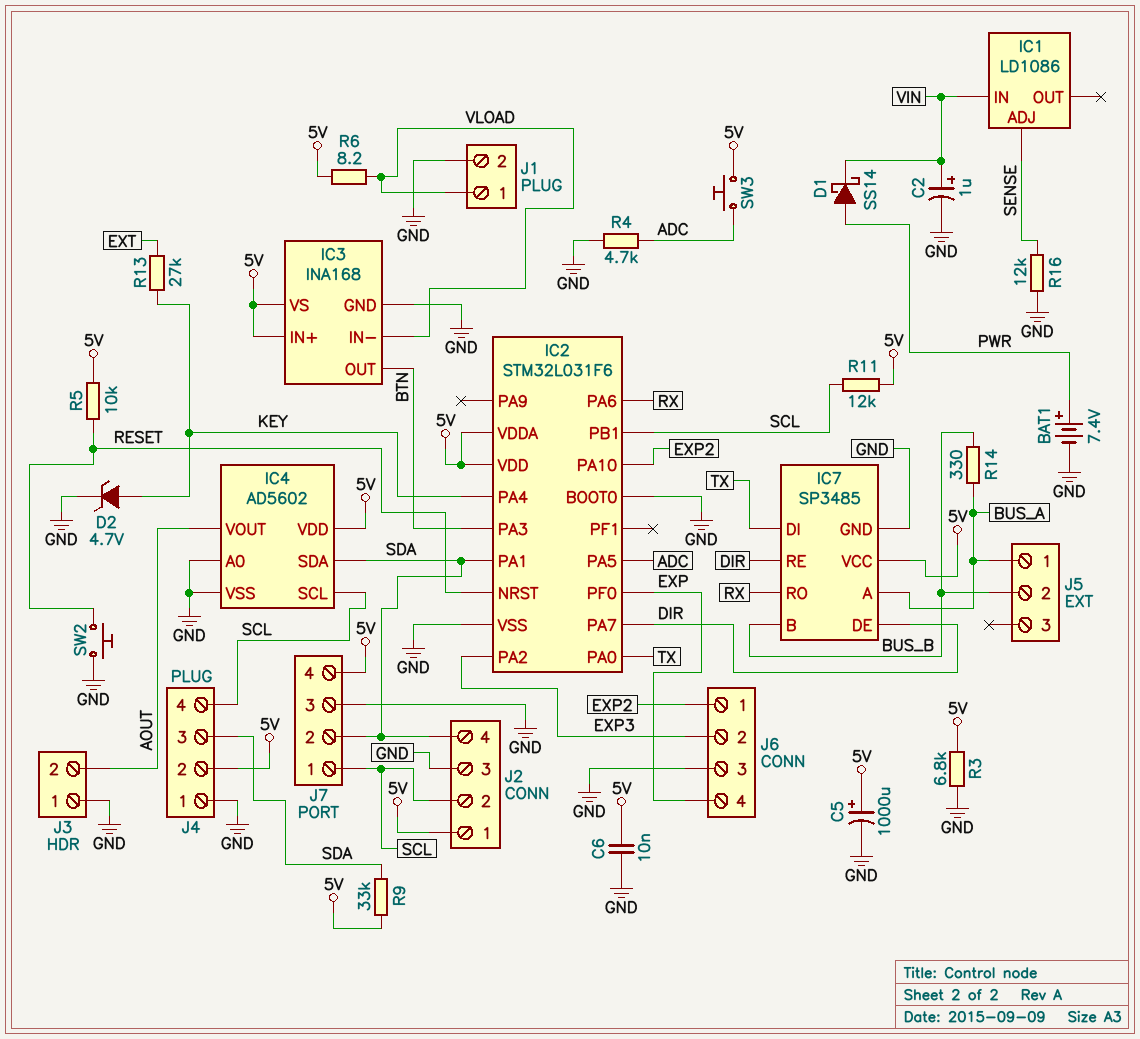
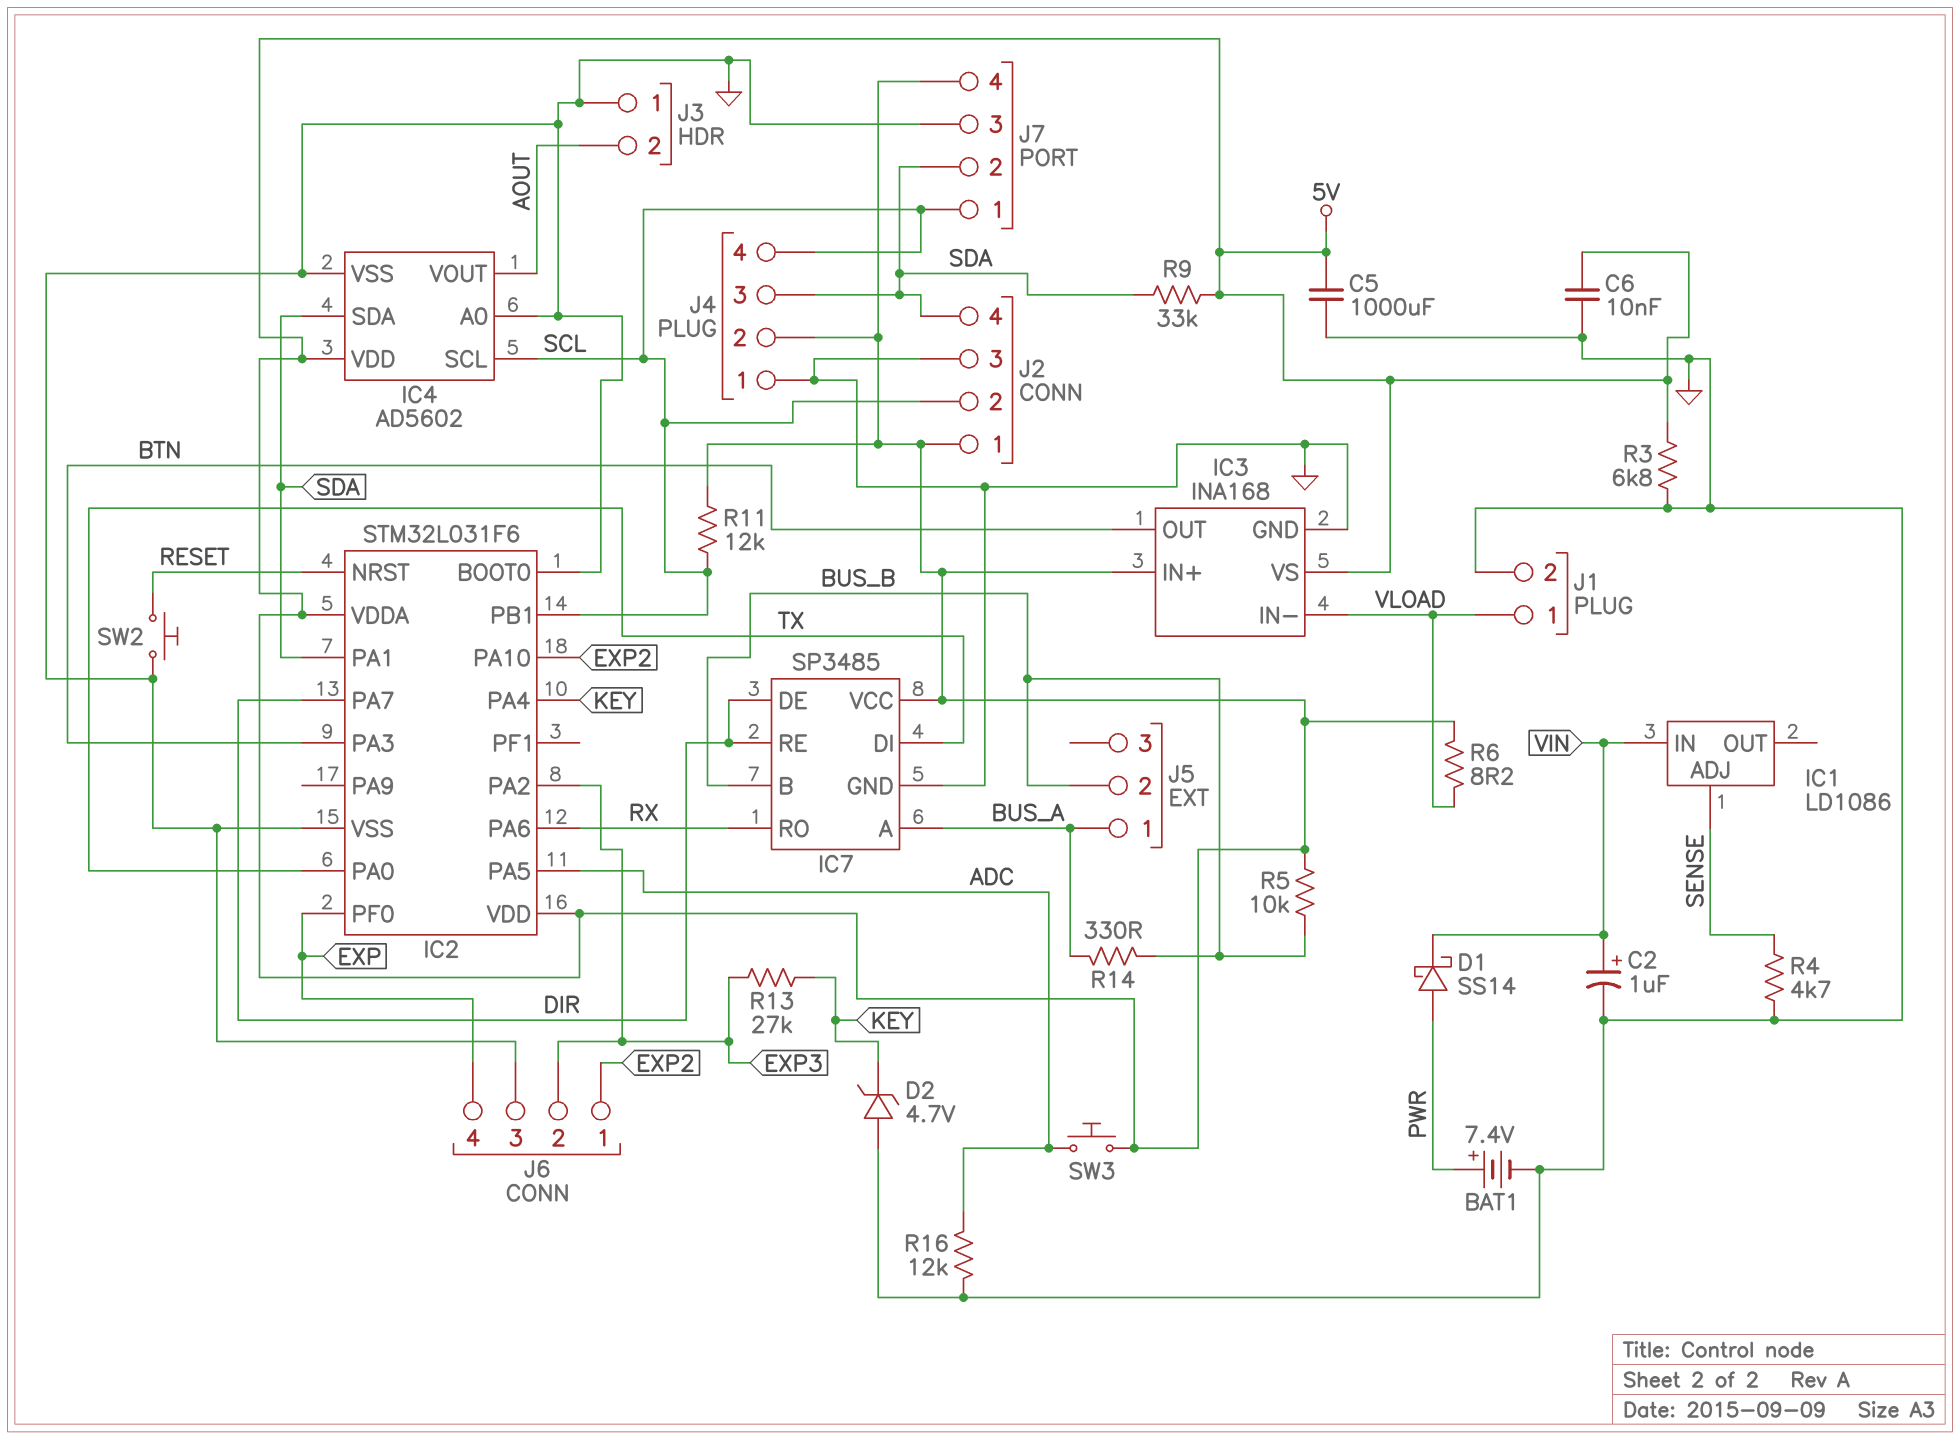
C5: 1000uF (plus 5V, minus GND) -> 1000uF (5V, GND)
D2: zener 4.7V (A KEY, K GND) -> zener 4.7V (A GND, K KEY)
R4: 4.7k (ADC, GND) -> 4.7k (GND, SENSE)
R5: 10k (5V, RESET) -> 10k (5V, BUS_B)
R13: 27k (EXT, KEY) -> 27k (EXP3, KEY)
R16: 12k (GND, SENSE) -> 12k (ADC, GND)

